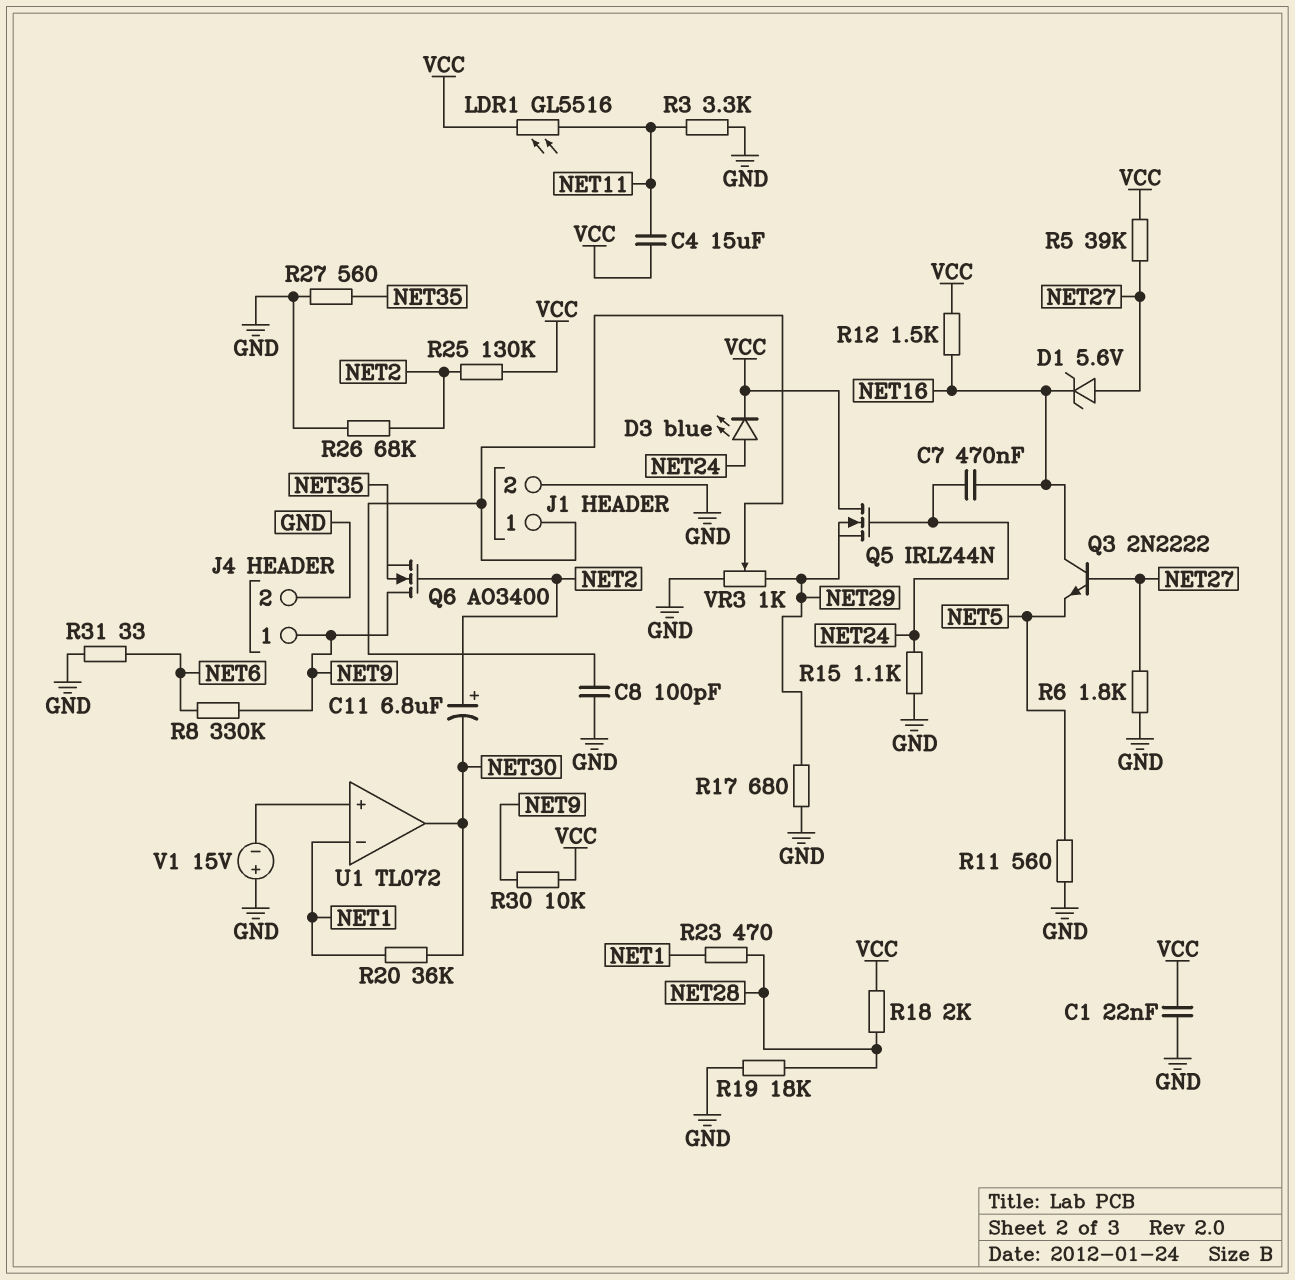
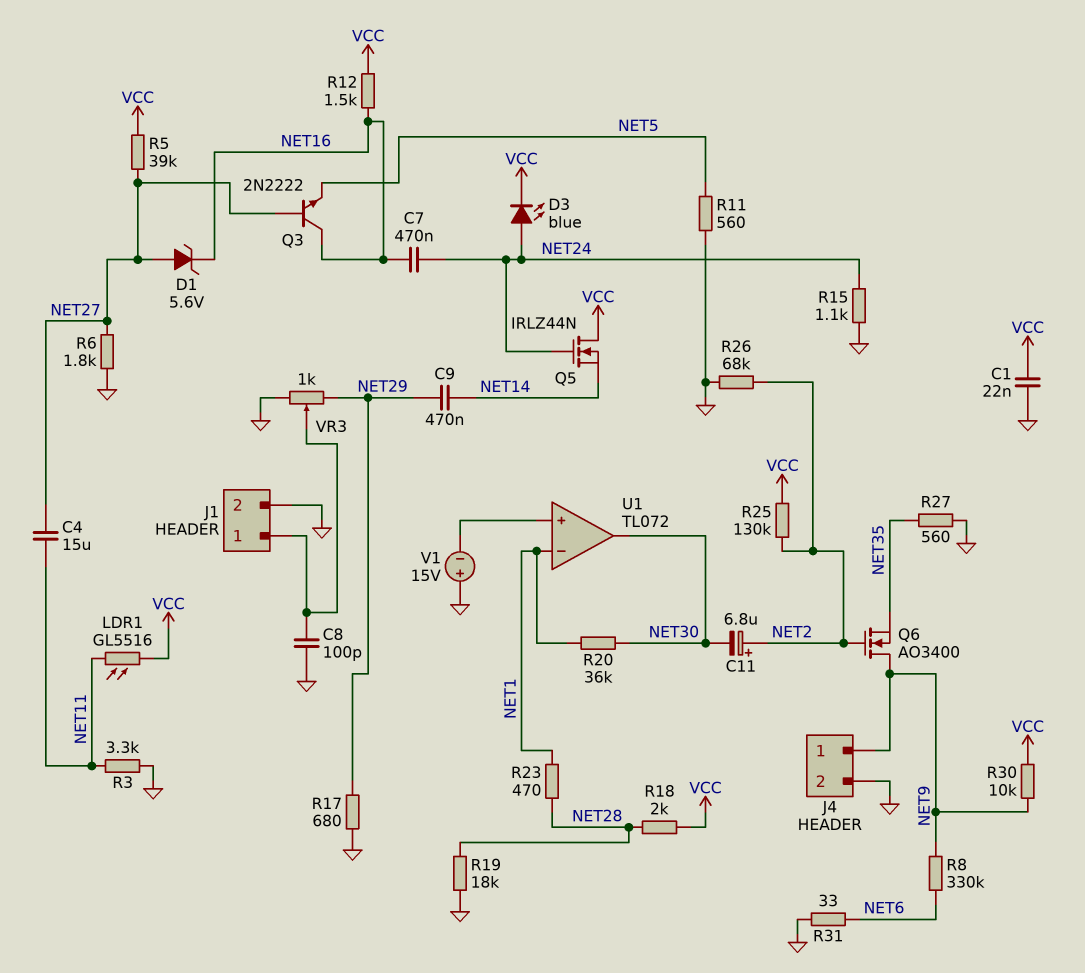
C4: 15uF (NET11, VCC) -> 15uF (NET11, NET27)
C9: none -> 470nF (NET14, NET29)
Q5: NMOS IRLZ44N (G NET24, D VCC, S NET29) -> NMOS IRLZ44N (G NET24, D VCC, S NET14)

